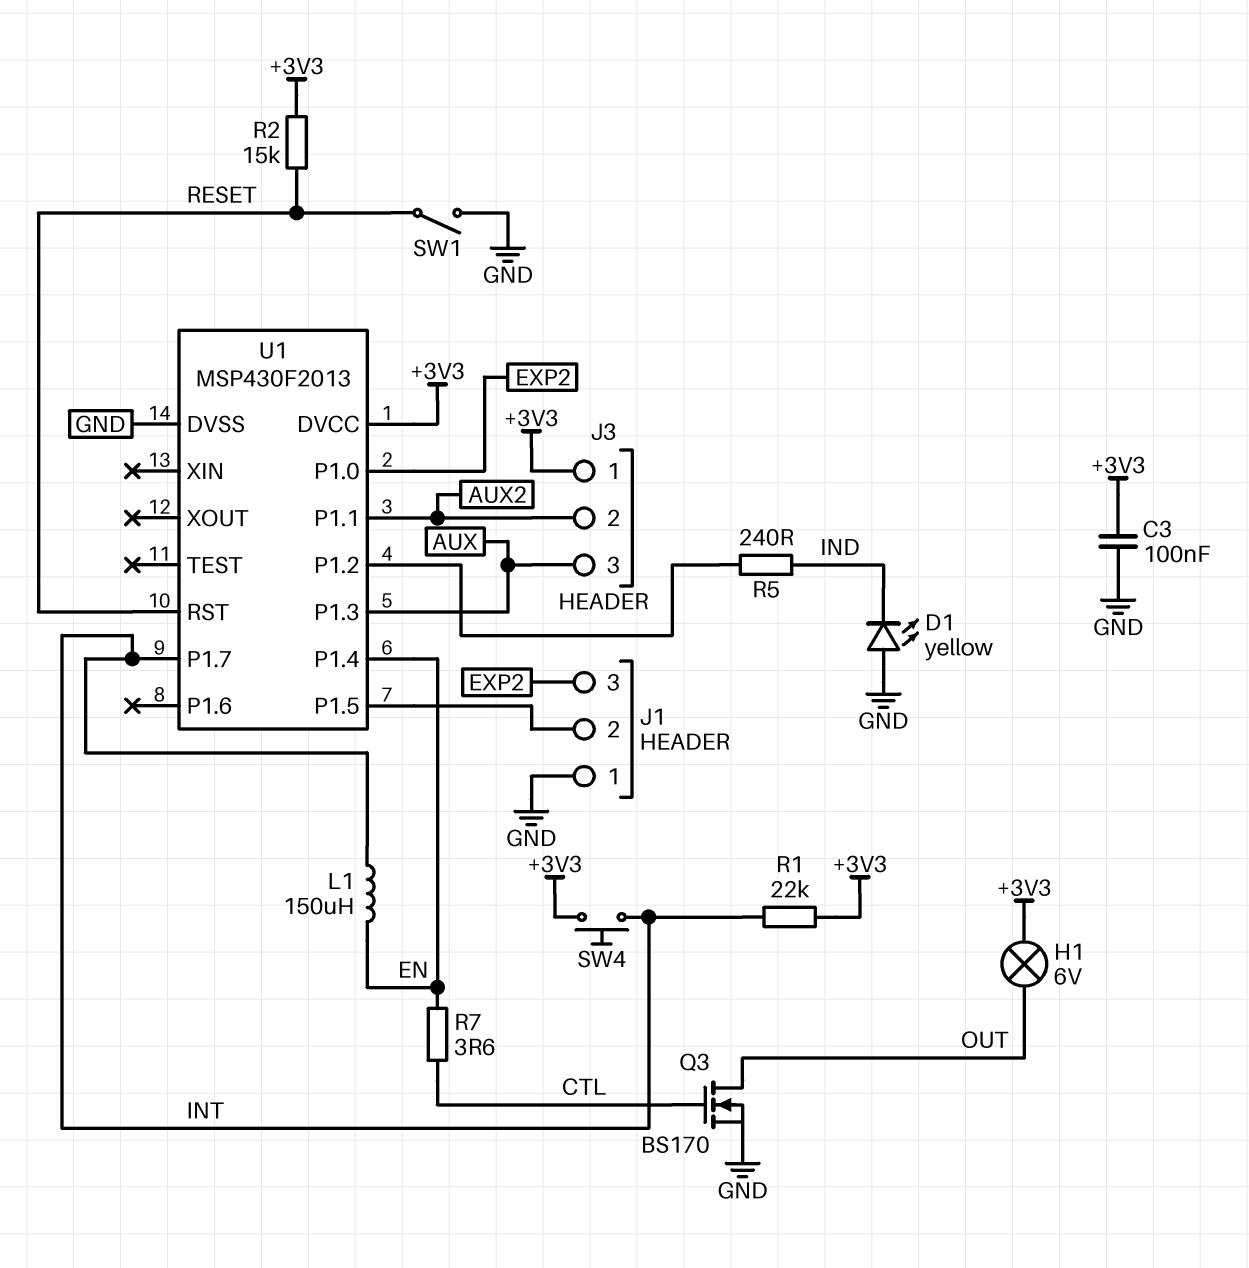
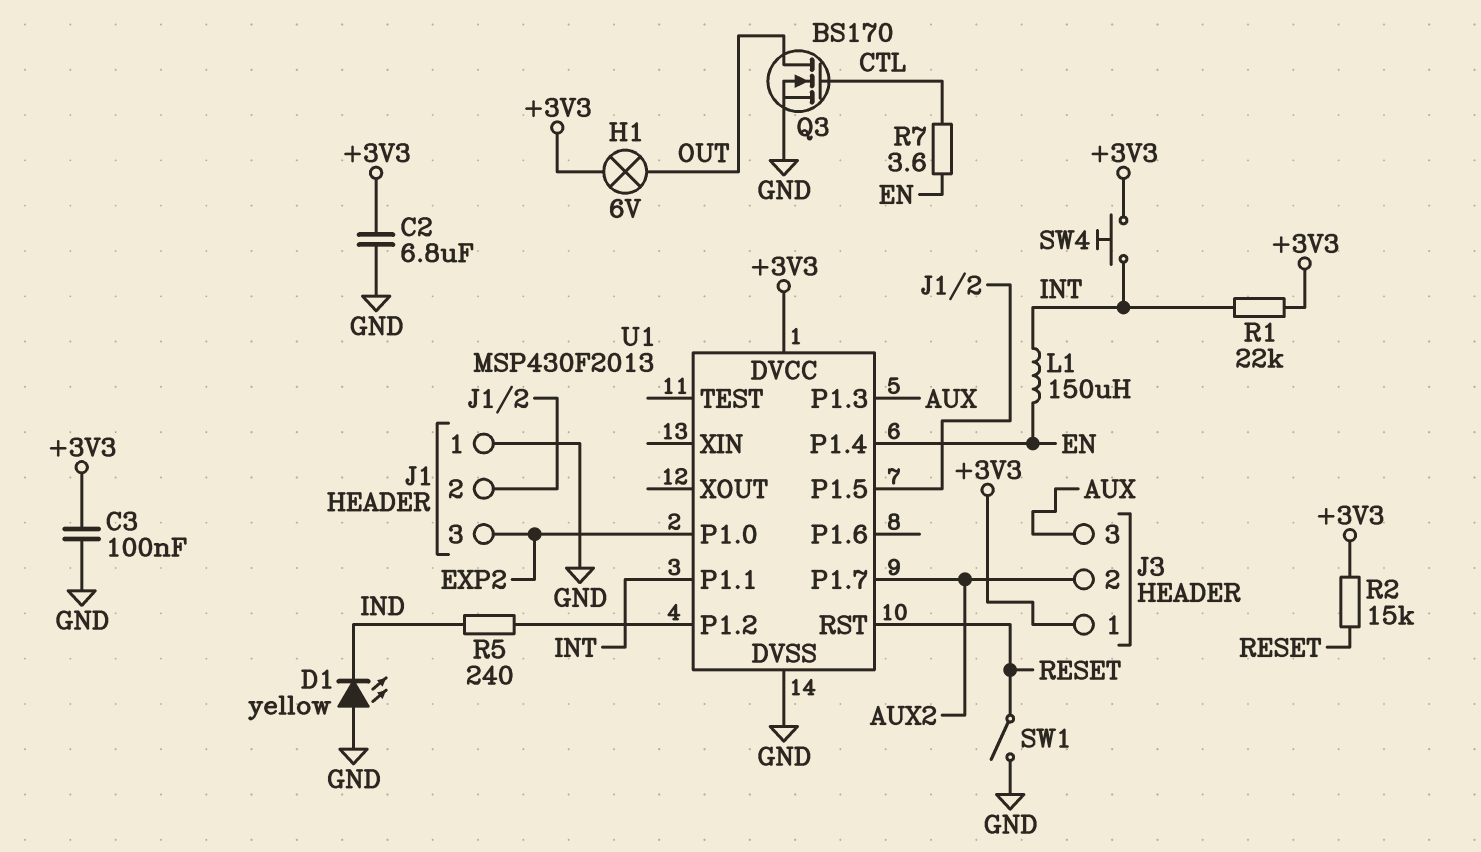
C2: none -> 6.8uF (+3V3, GND)
U1 pin P1.1: AUX2 -> INT
U1 pin P1.7: INT -> AUX2

